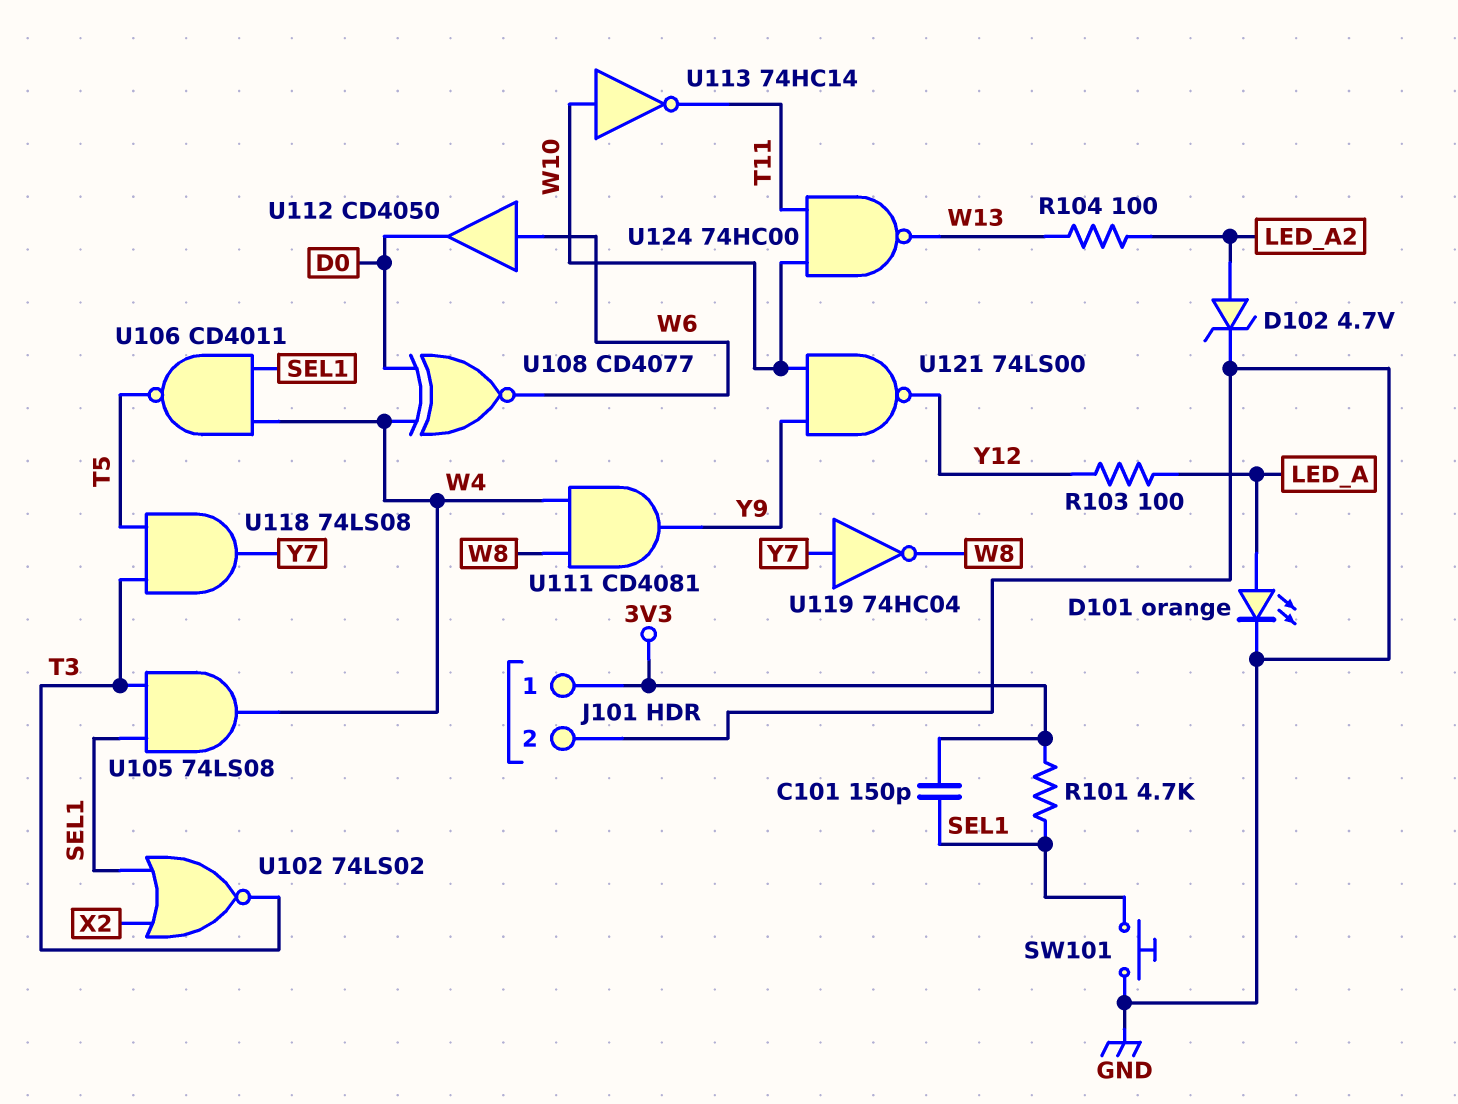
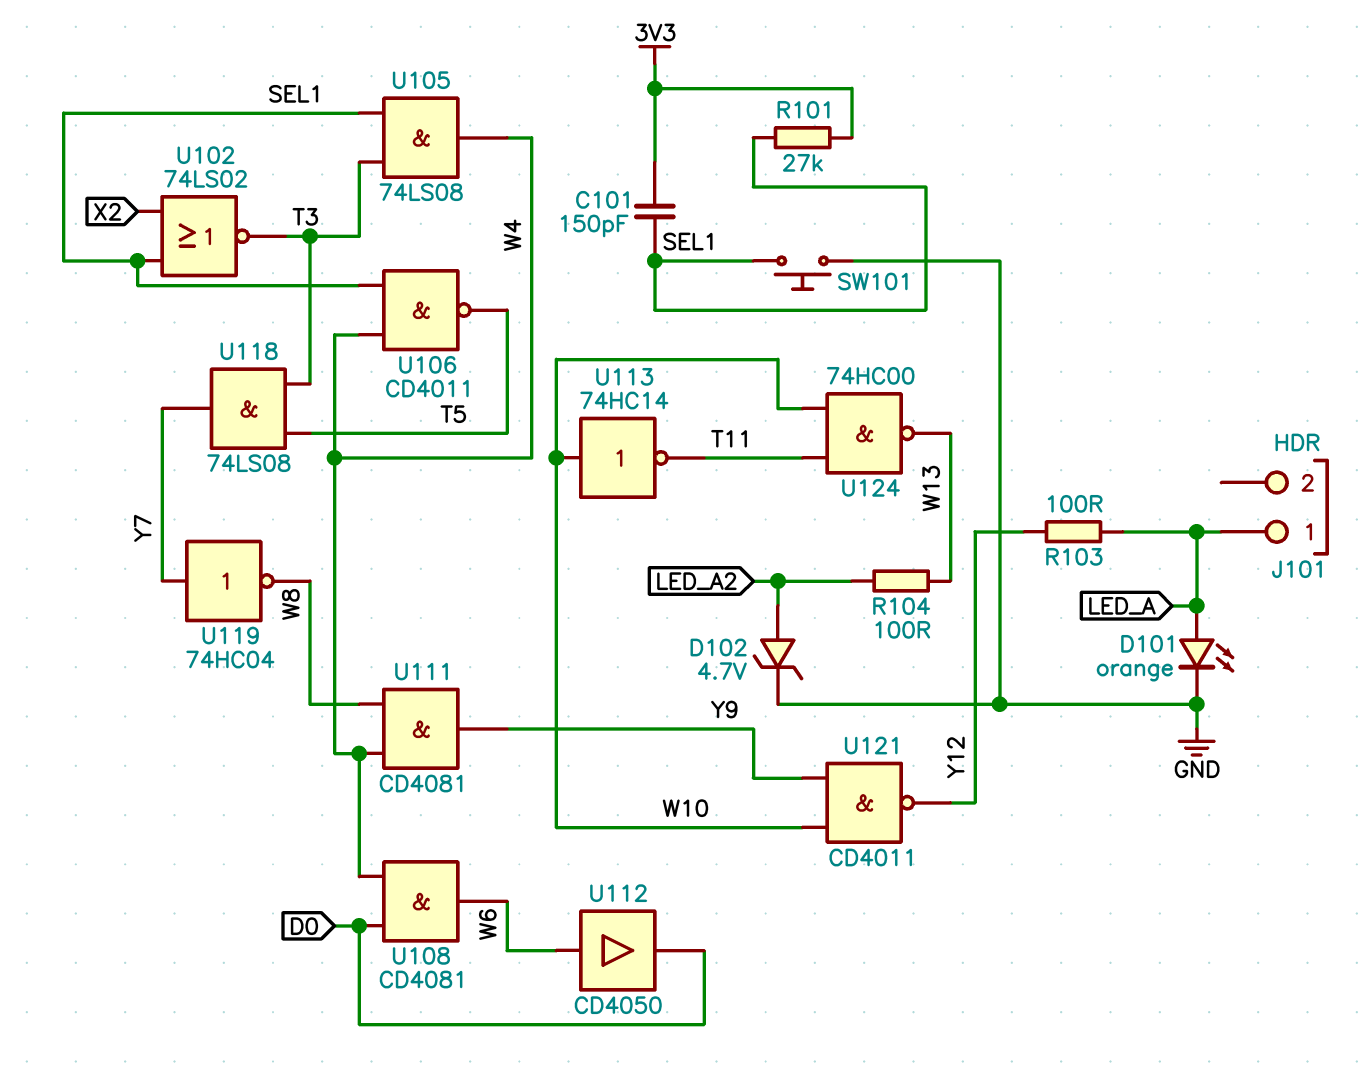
J101 pin 1: 3V3 -> LED_A
J101 pin 2: GND -> none
R101: 4.7k (3V3, SEL1) -> 27k (3V3, SEL1)
U108: XNOR CD4077 (in D0, in W4, out W6) -> AND CD4081 (in D0, in W4, out W6)
U121: NAND 74LS00 (in W10, in Y9, out Y12) -> NAND CD4011 (in W10, in Y9, out Y12)

